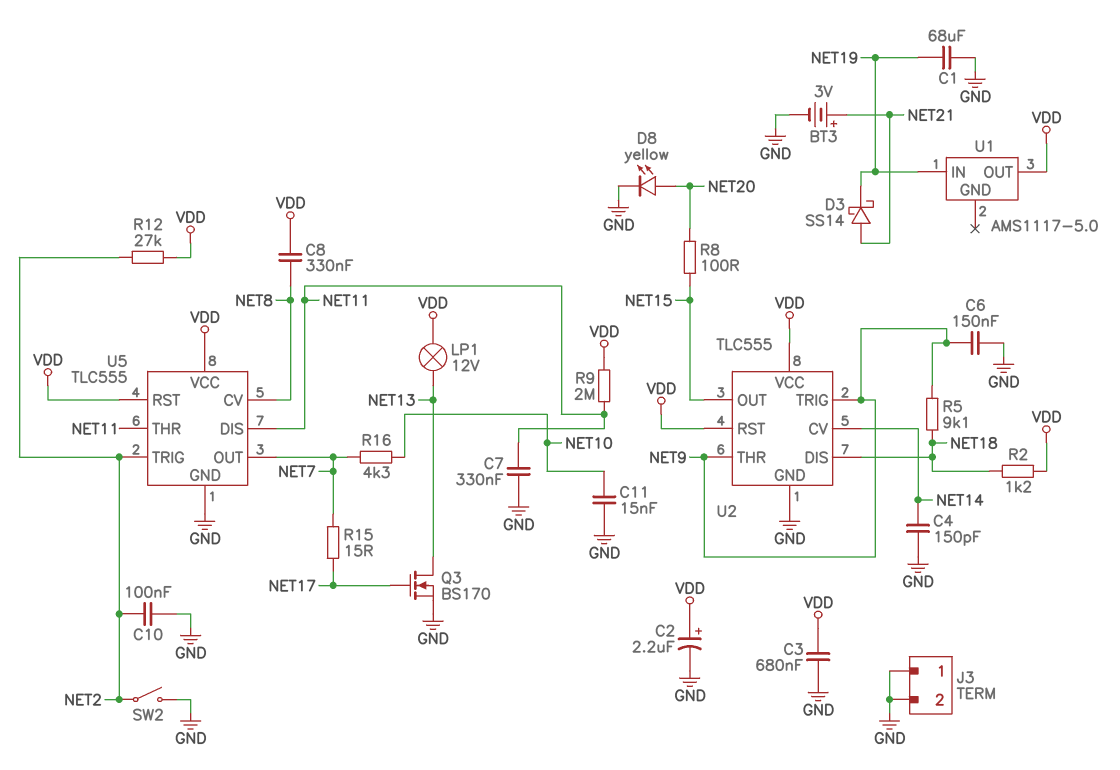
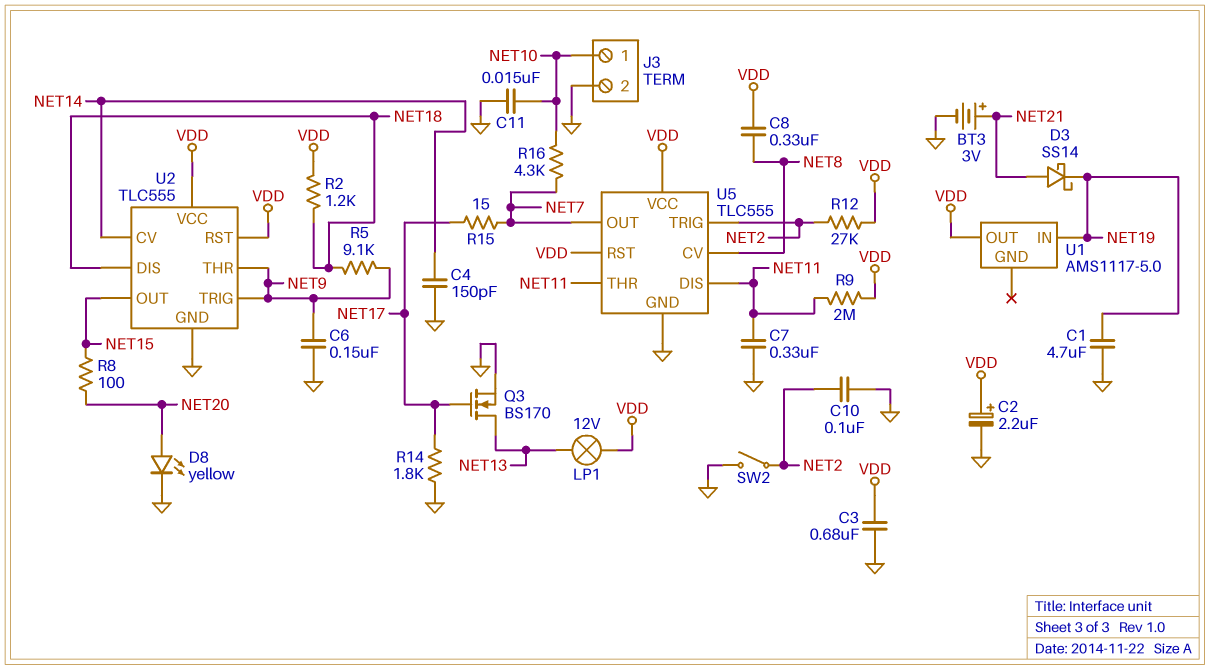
C1: 68uF (GND, NET19) -> 4.7uF (GND, NET19)
J3 pin 1: GND -> NET10
R14: none -> 1.8k (GND, NET17)

